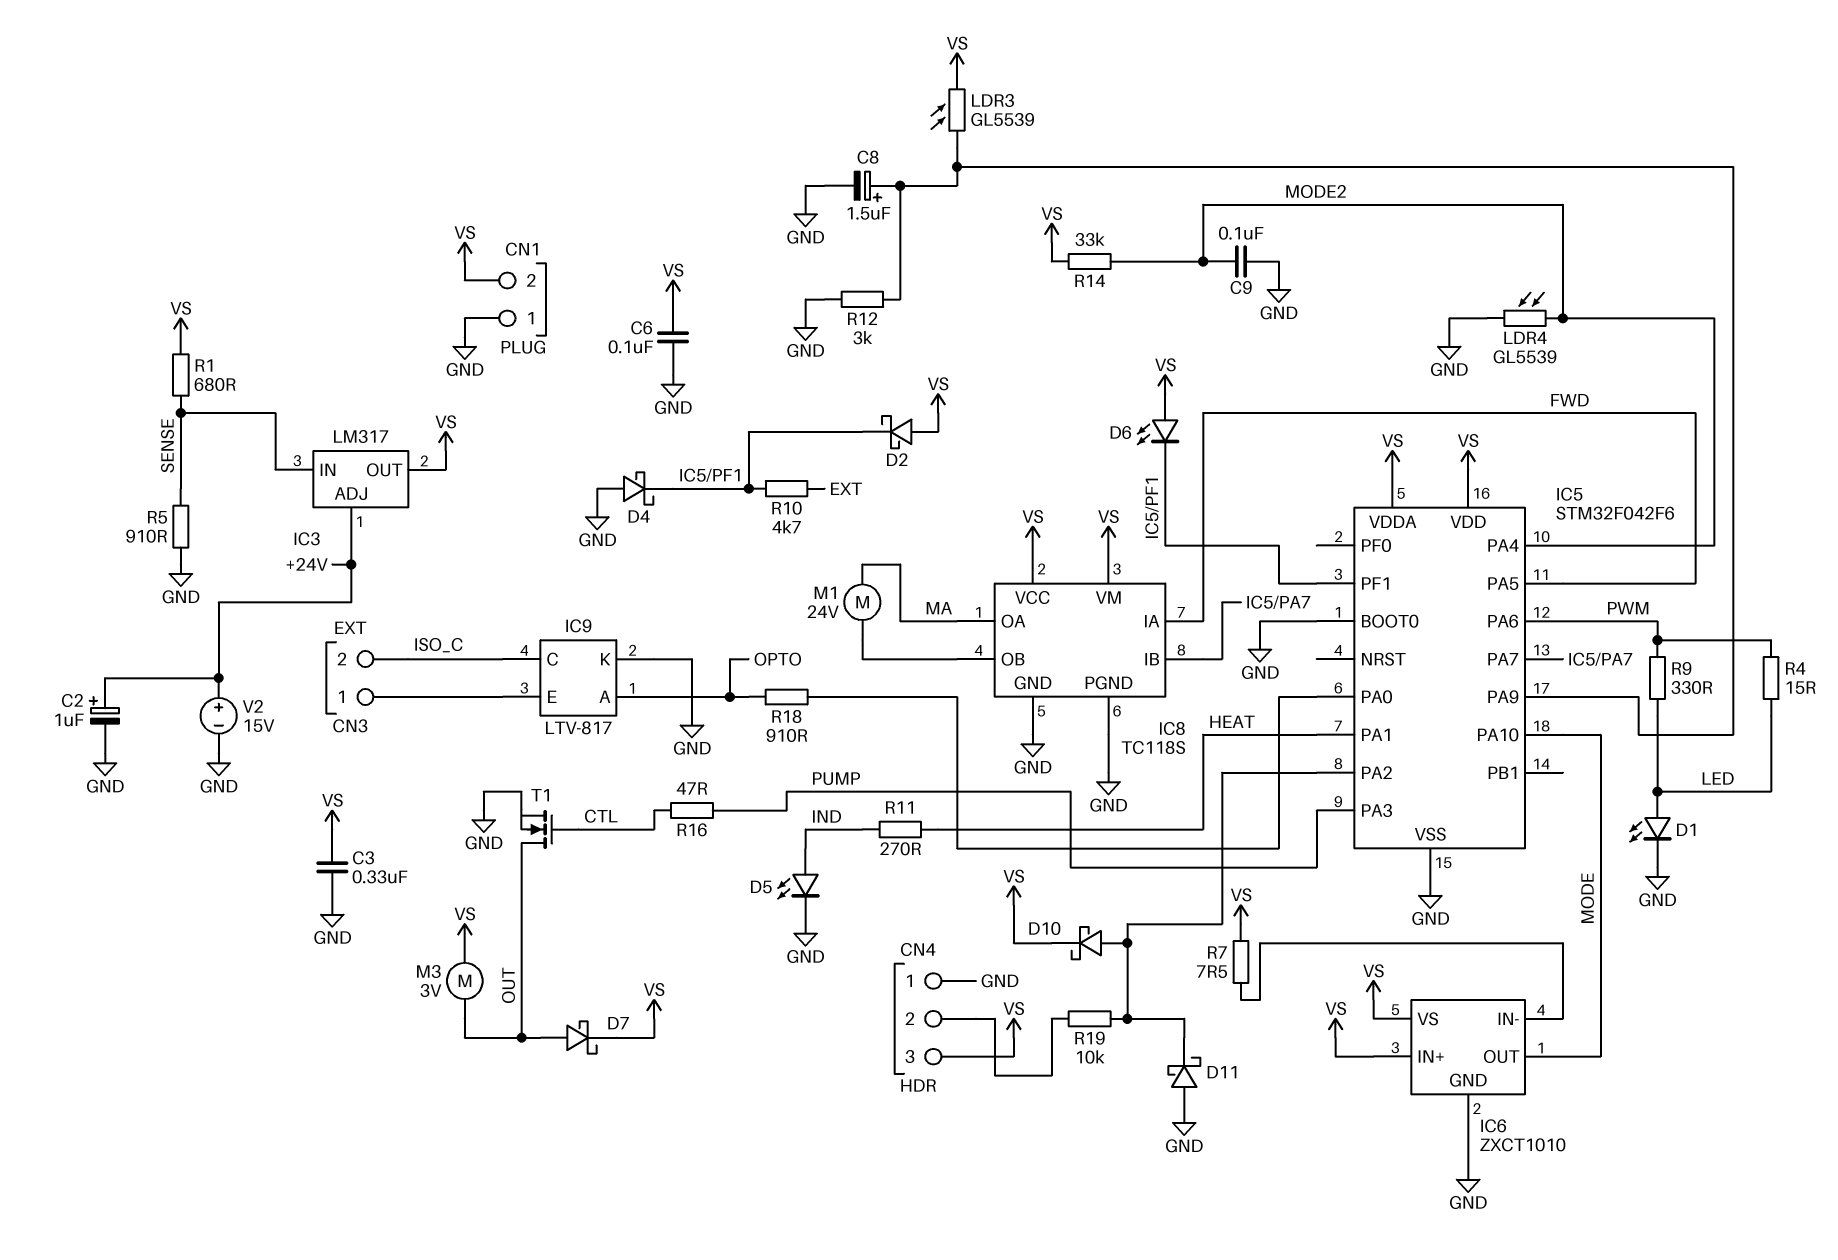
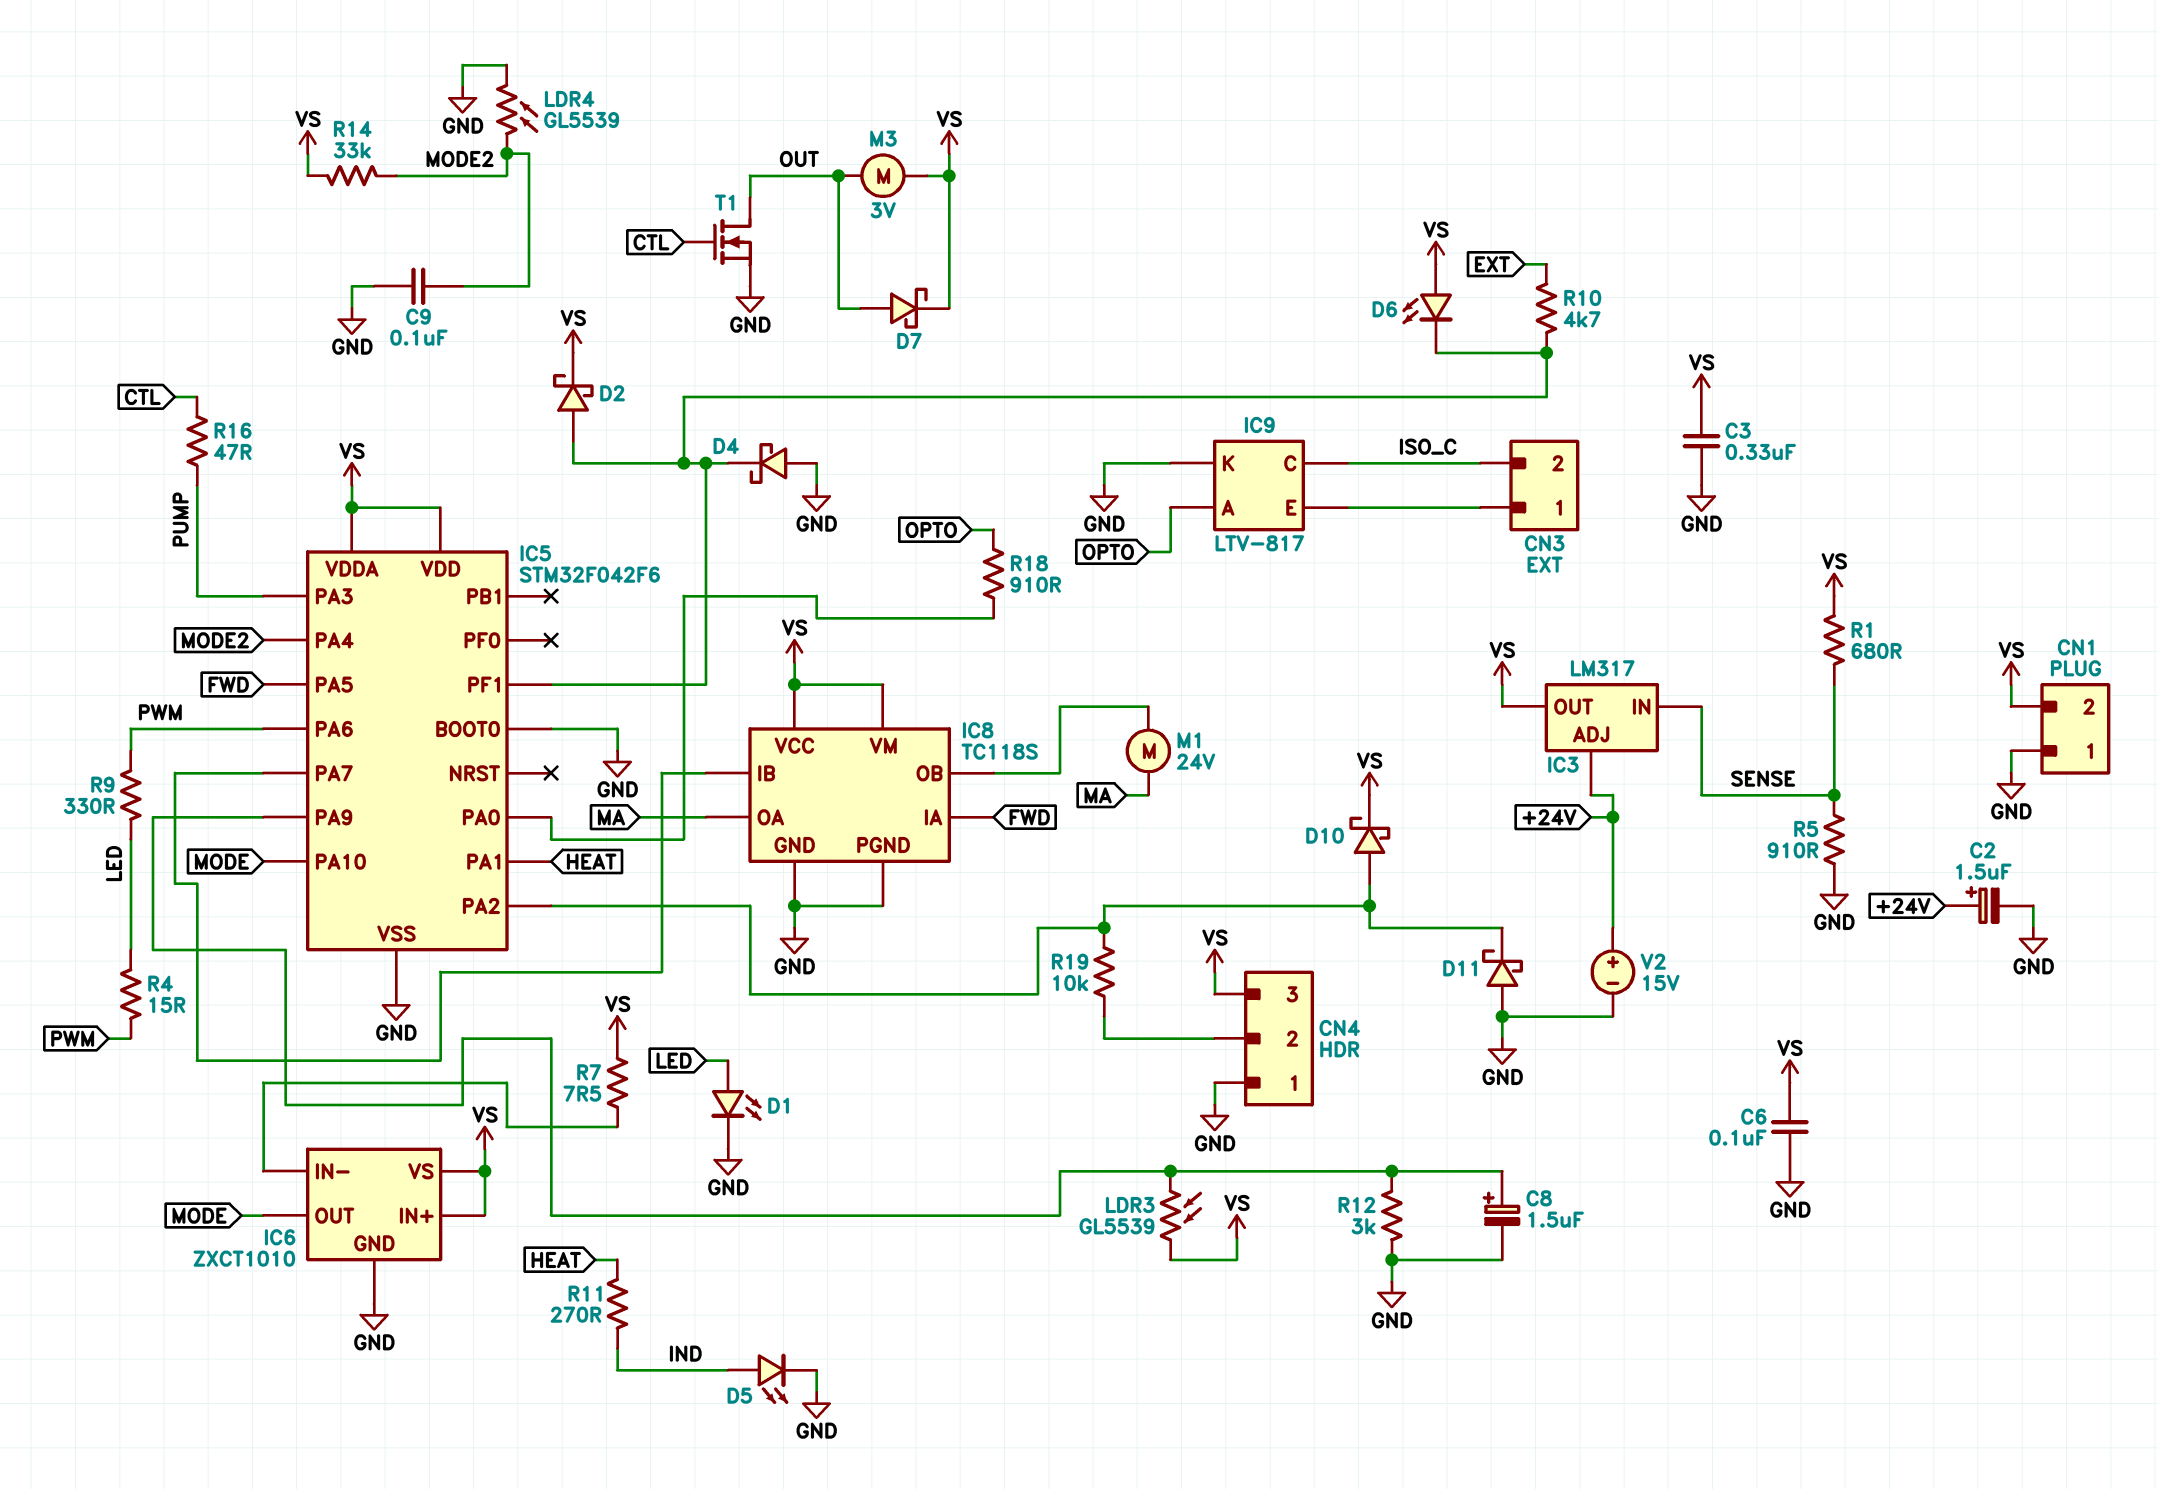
C2: 1uF (plus +24V, minus GND) -> 1.5uF (plus +24V, minus GND)
D2: schottky (A VS, K IC5/PF1) -> schottky (A IC5/PF1, K VS)

